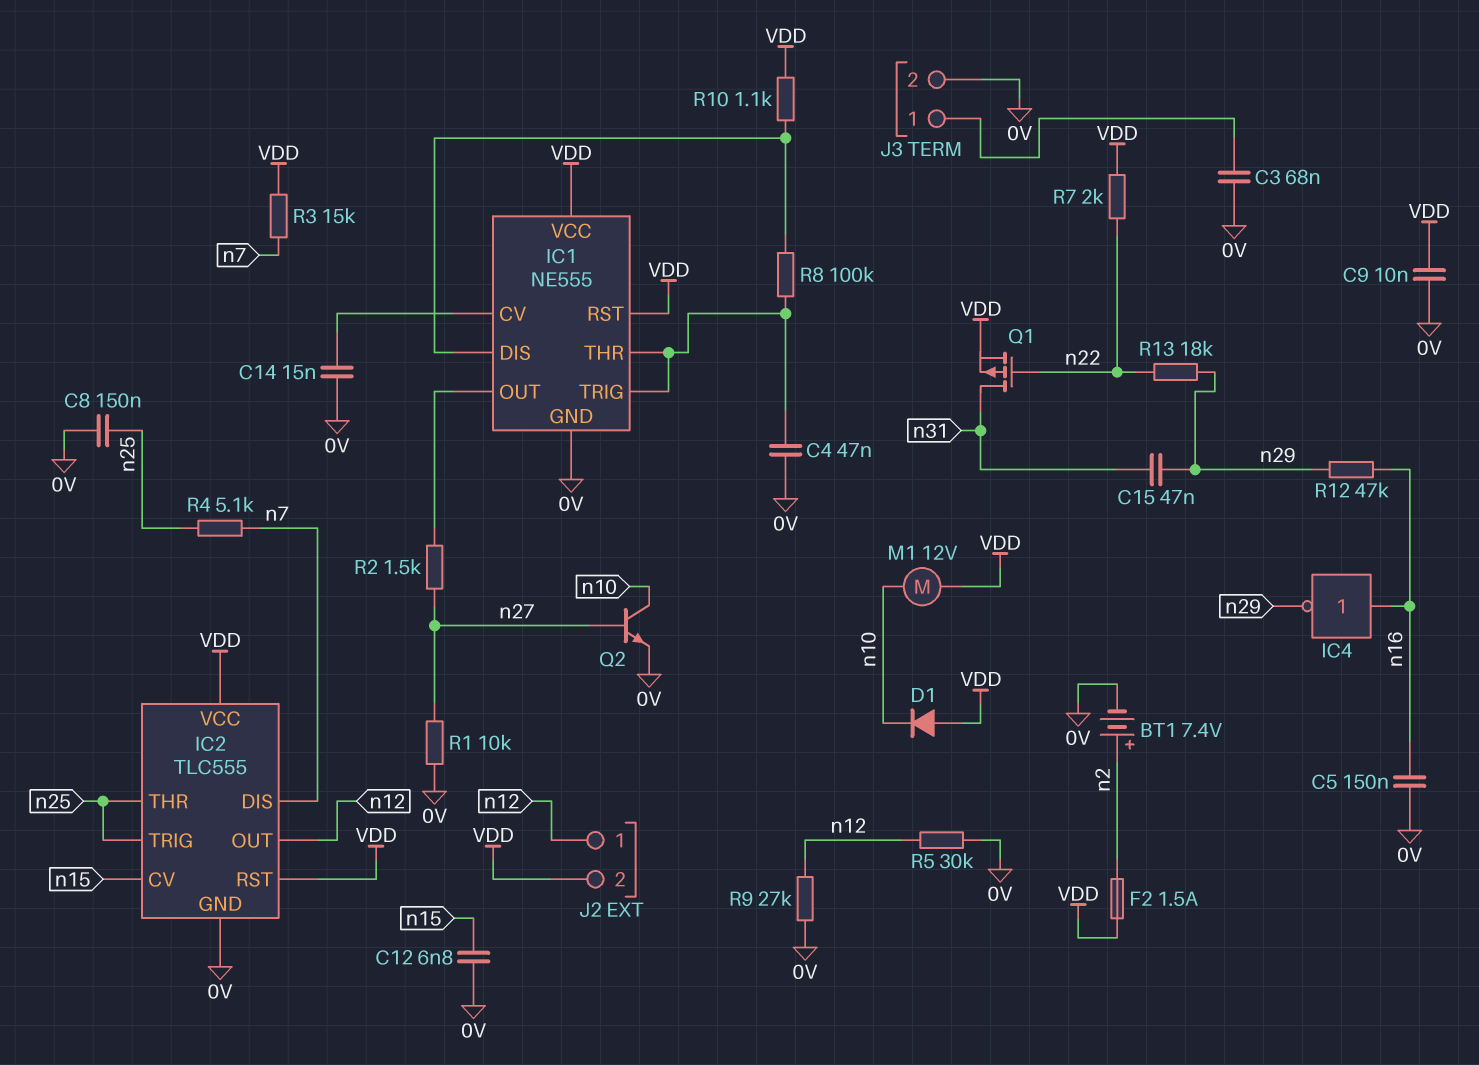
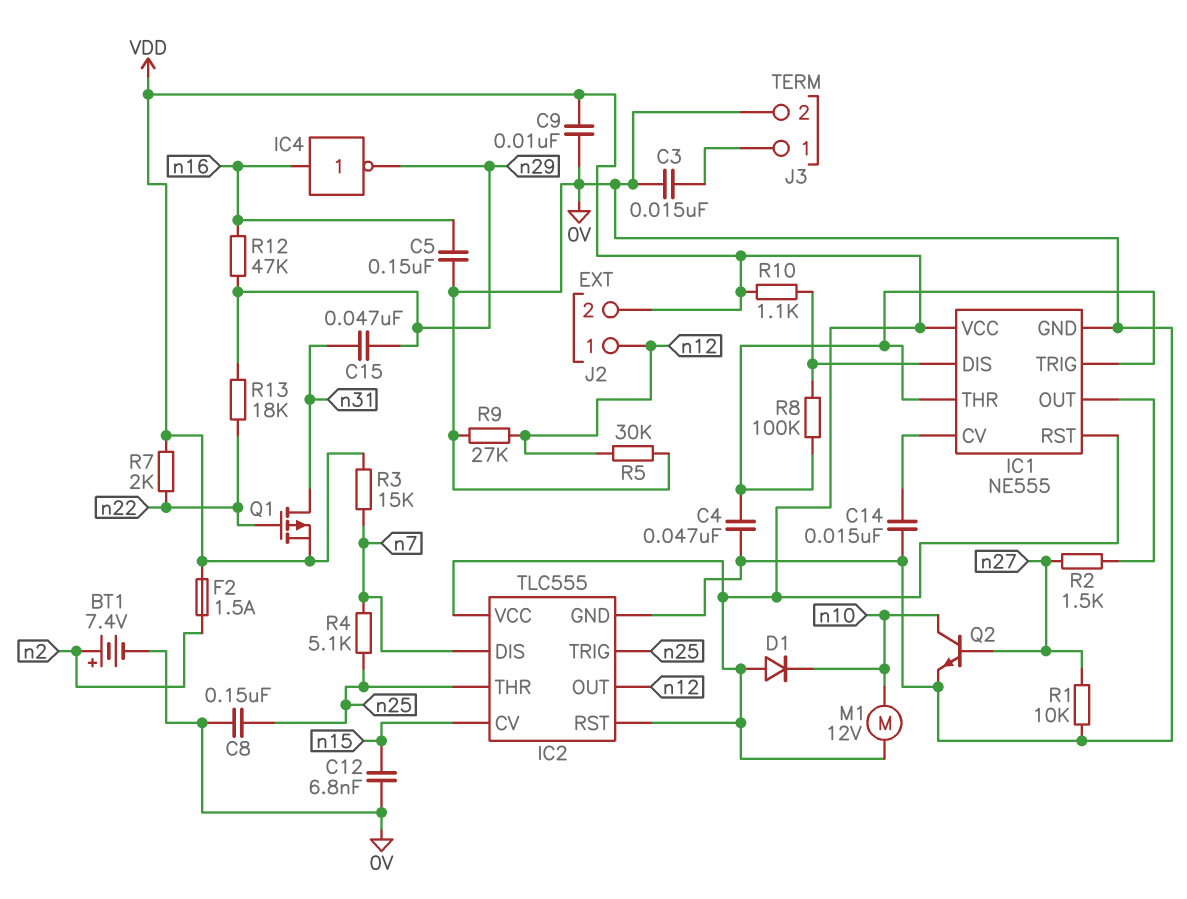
C3: 68nF (0V, J3/1) -> 15nF (0V, J3/1)

